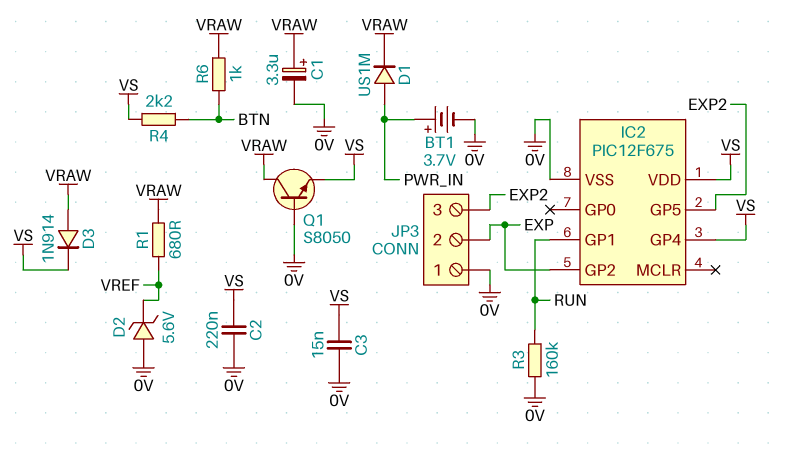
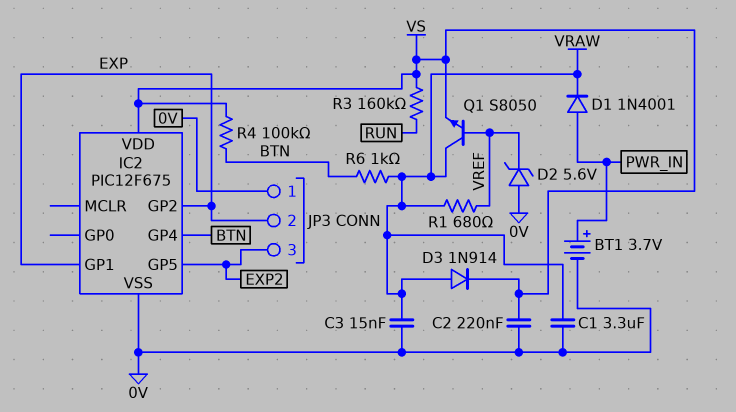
C1: 3.3uF (plus VRAW, minus 0V) -> 3.3uF (0V, VRAW)
C3: 15nF (0V, VS) -> 15nF (0V, VRAW)
D1: diode US1M (A PWR_IN, K VRAW) -> diode 1N4001 (A PWR_IN, K VRAW)
IC2 pin GP1: RUN -> EXP
IC2 pin GP4: VS -> BTN
Q1: NPN S8050 (B 0V, C VRAW, E VS) -> NPN S8050 (B VREF, C VRAW, E VS)
R3: 160k (0V, RUN) -> 160k (RUN, VS)
R4: 2.2k (BTN, VS) -> 100k (BTN, VS)

